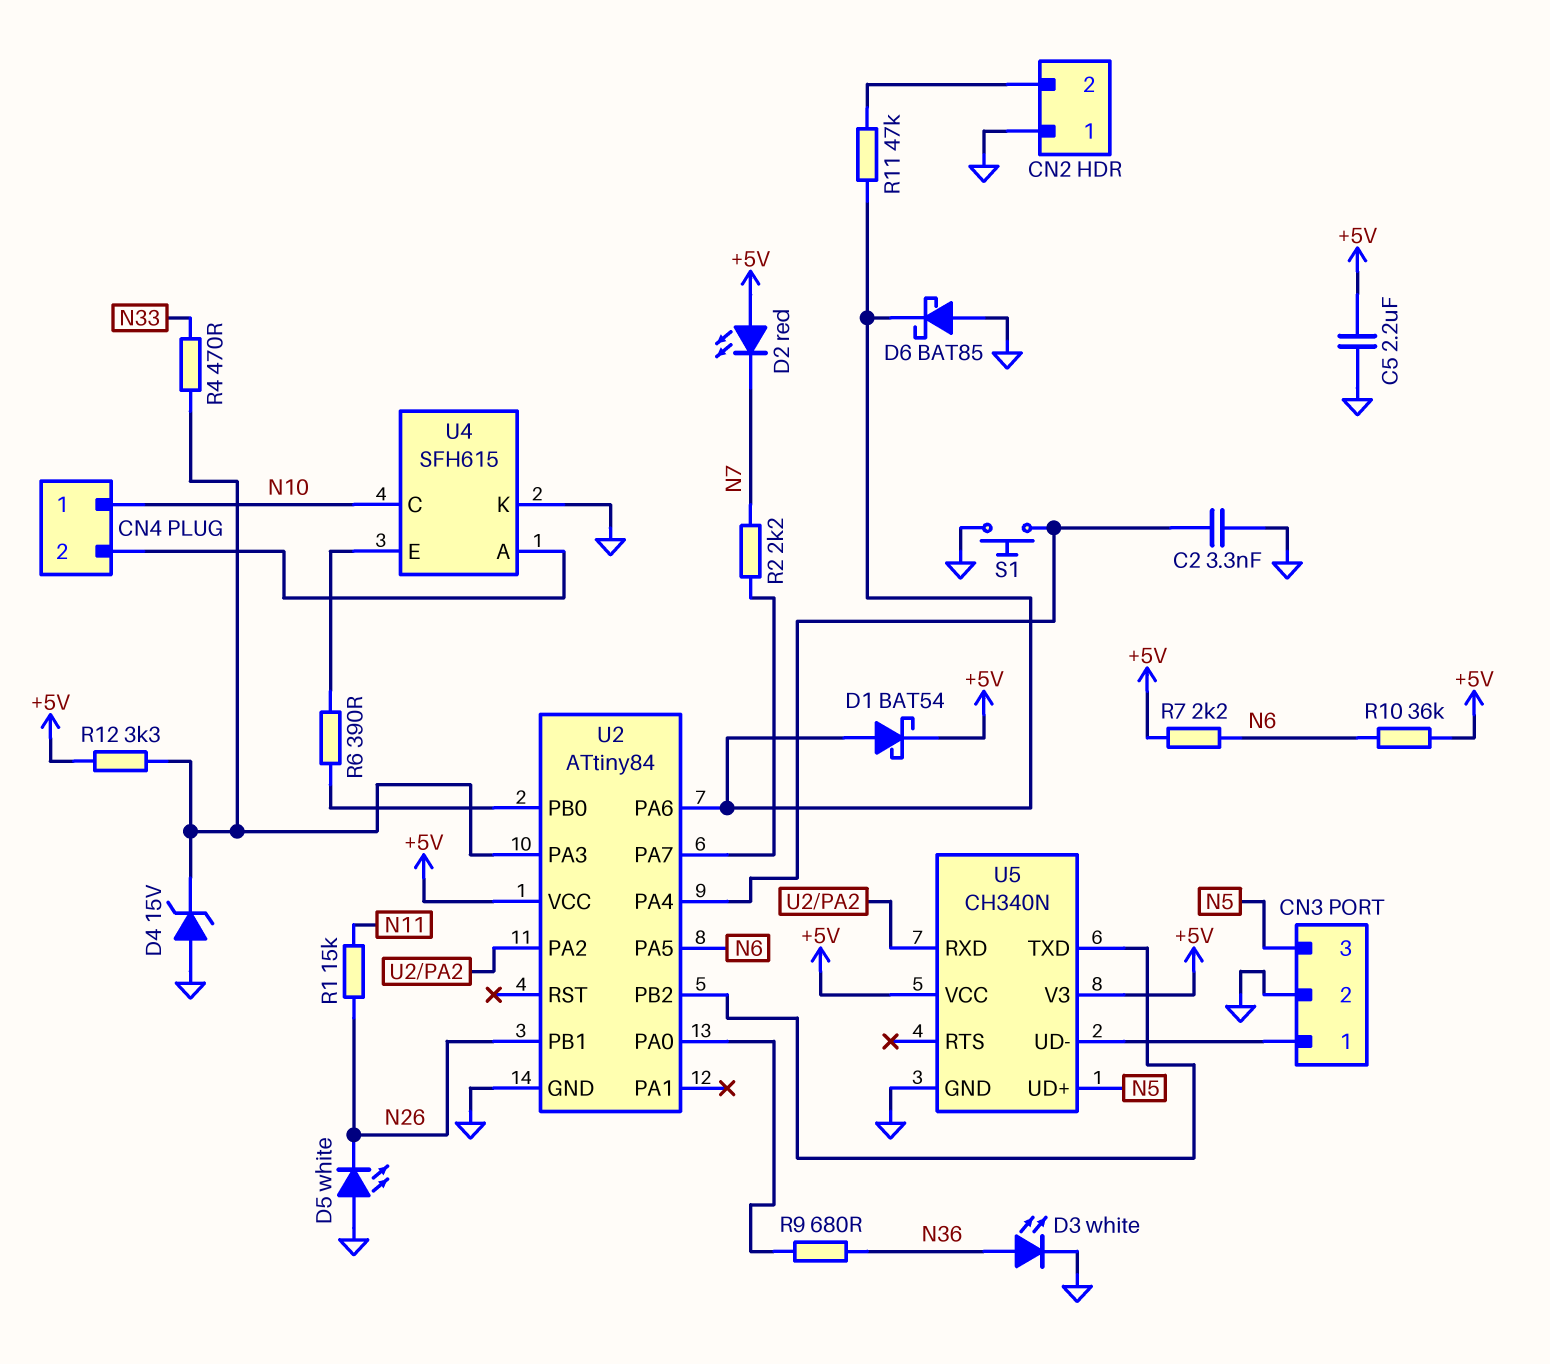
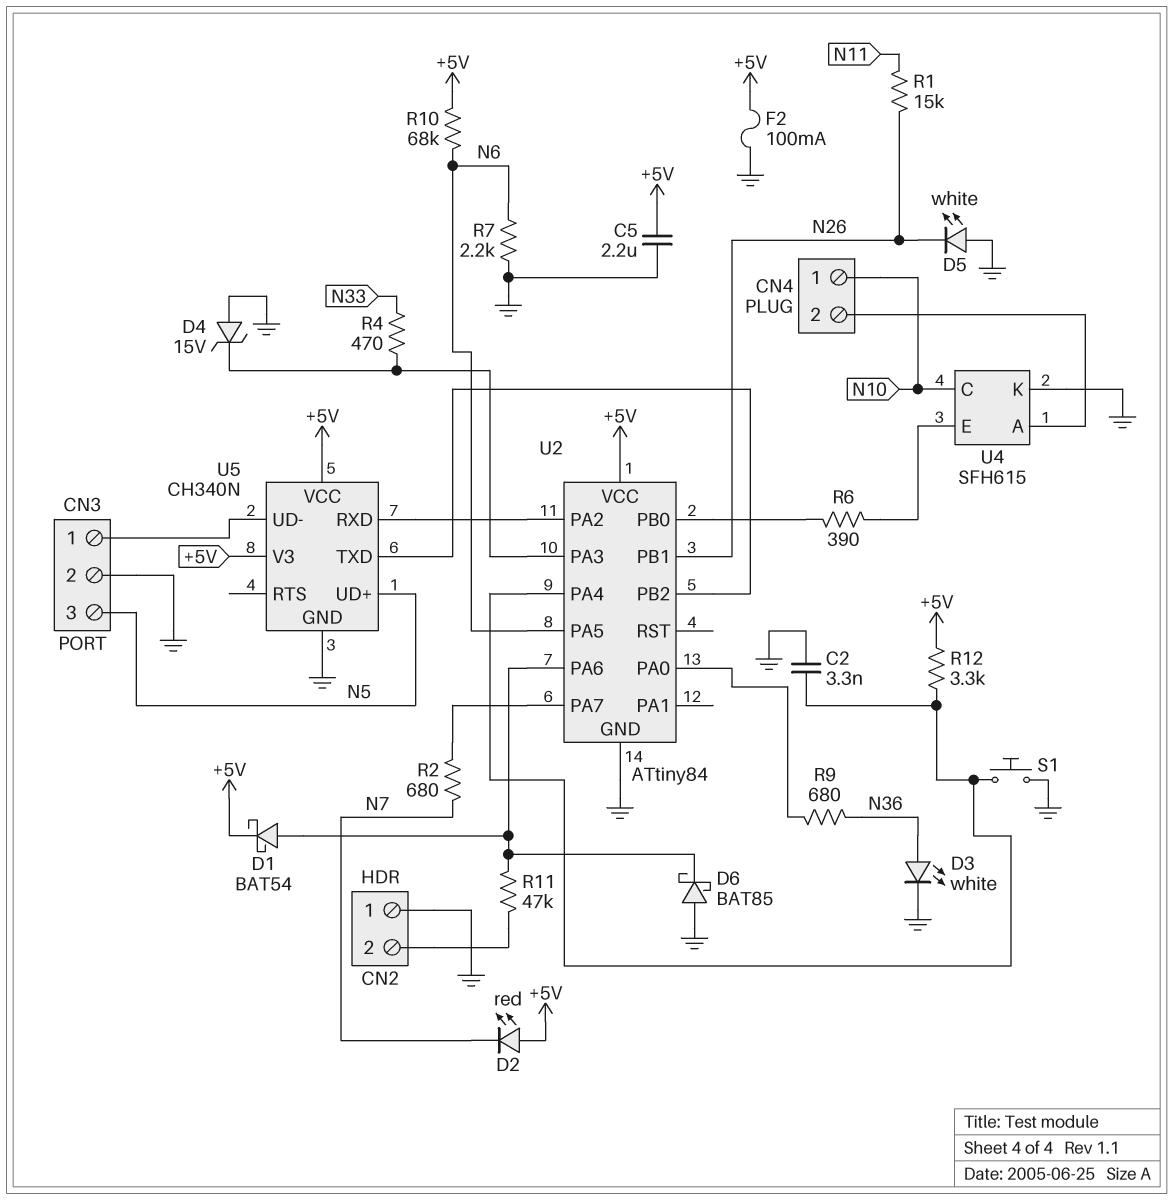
F2: none -> 100mA (+5V, GND)
R2: 2.2k (N7, U2/PA7) -> 680 (N7, U2/PA7)
R7: 2.2k (+5V, N6) -> 2.2k (GND, N6)
R10: 36k (+5V, N6) -> 68k (+5V, N6)
R12: 3.3k (+5V, U2/PA3) -> 3.3k (+5V, U2/PA4)

